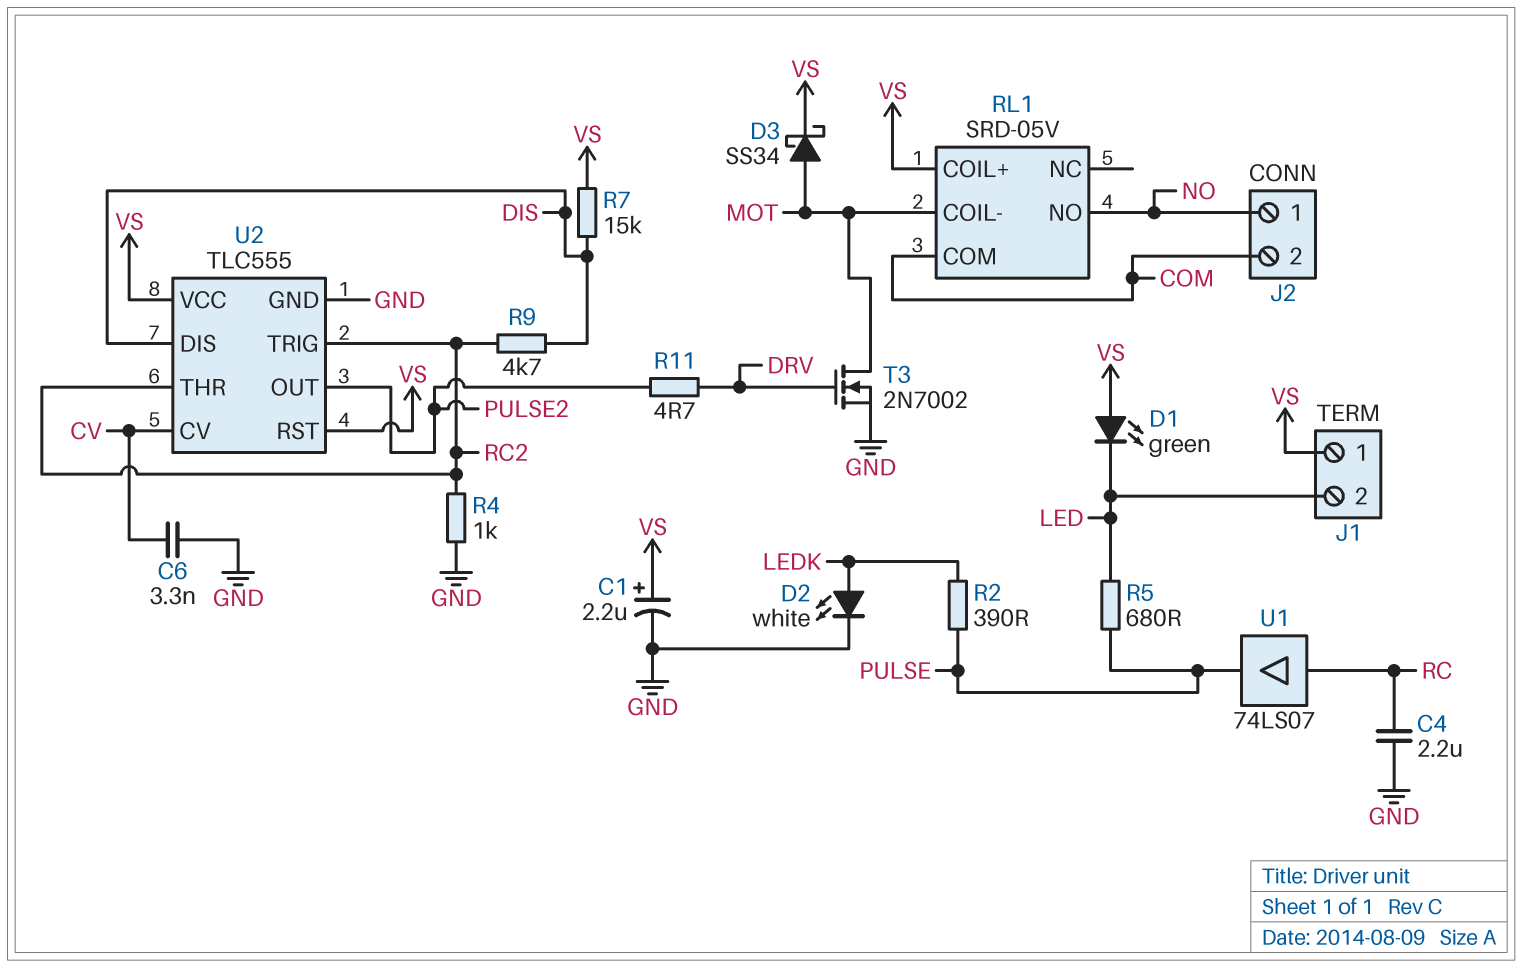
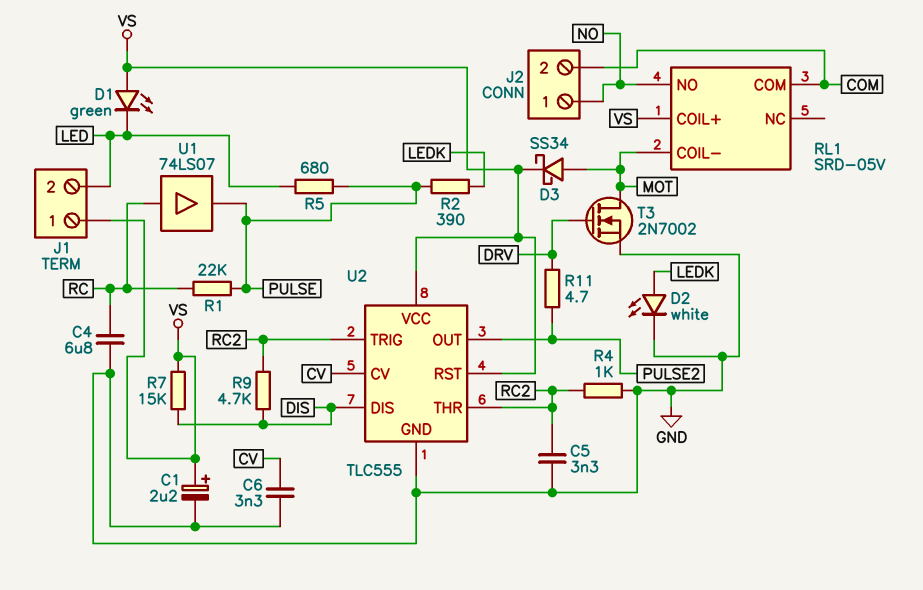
C4: 2.2uF (GND, RC) -> 6.8uF (GND, RC)
C5: none -> 3.3nF (GND, RC2)
R1: none -> 22k (PULSE, RC)

